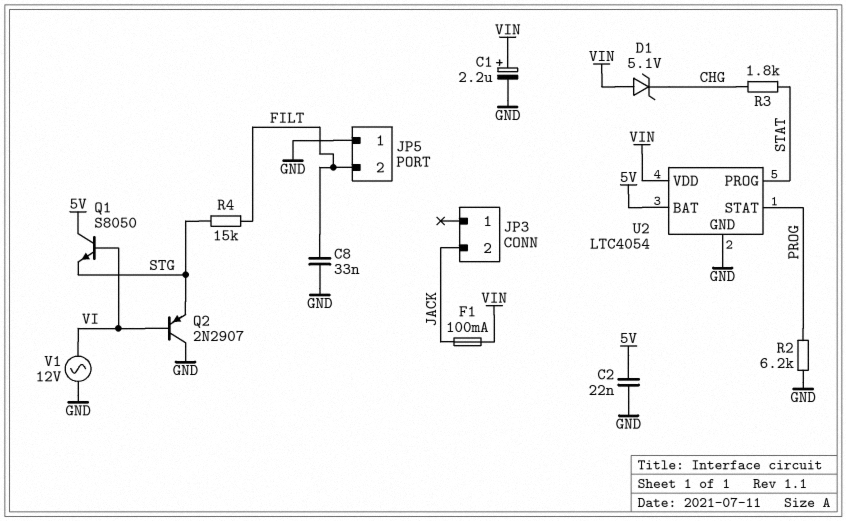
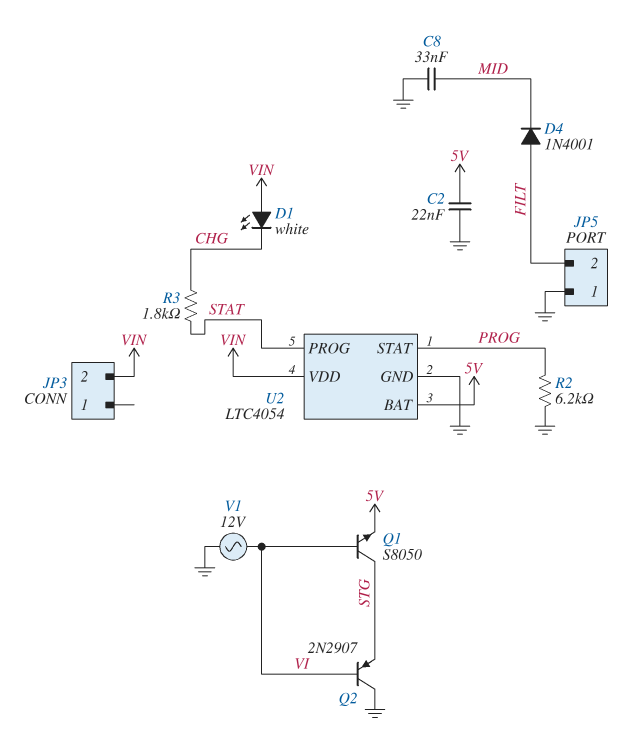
C1: 2.2uF (plus VIN, minus GND) -> none
C8: 33nF (FILT, GND) -> 33nF (GND, MID)
D1: zener 5.1V (A VIN, K CHG) -> LED white (A VIN, K CHG)
D4: none -> diode 1N4001 (A FILT, K MID)
F1: 100mA (JACK, VIN) -> none
JP3 pin 2: JACK -> VIN
Q1: NPN S8050 (B VI, C 5V, E STG) -> NPN S8050 (B VI, C STG, E 5V)
R4: 15k (FILT, STG) -> none

